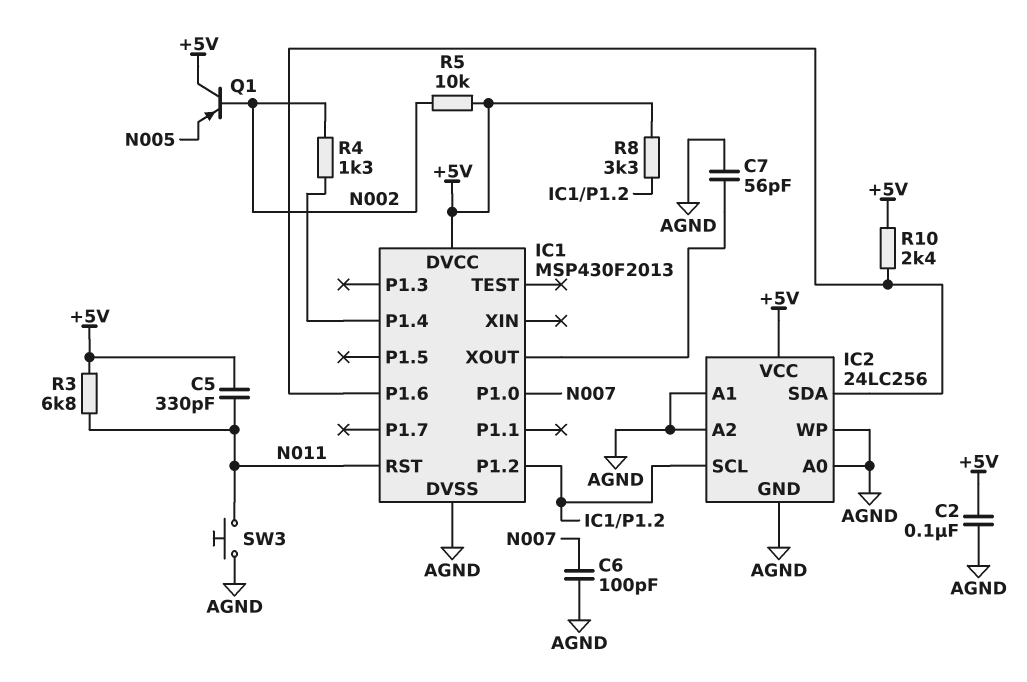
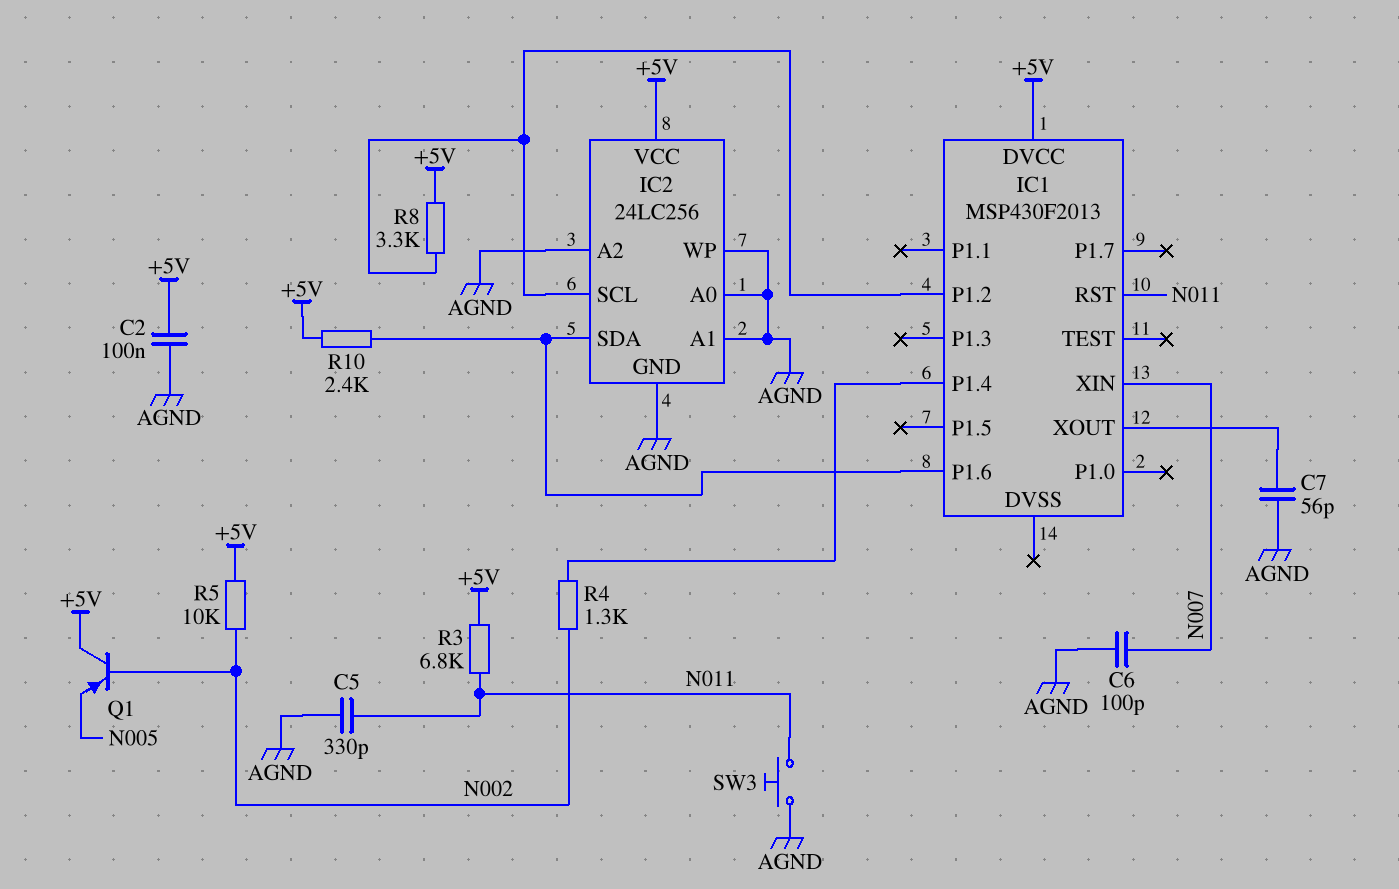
C5: 330pF (+5V, N011) -> 330pF (AGND, N011)
IC1 pin DVSS: AGND -> none
IC1 pin P1.0: N007 -> none
IC1 pin XIN: none -> N007

